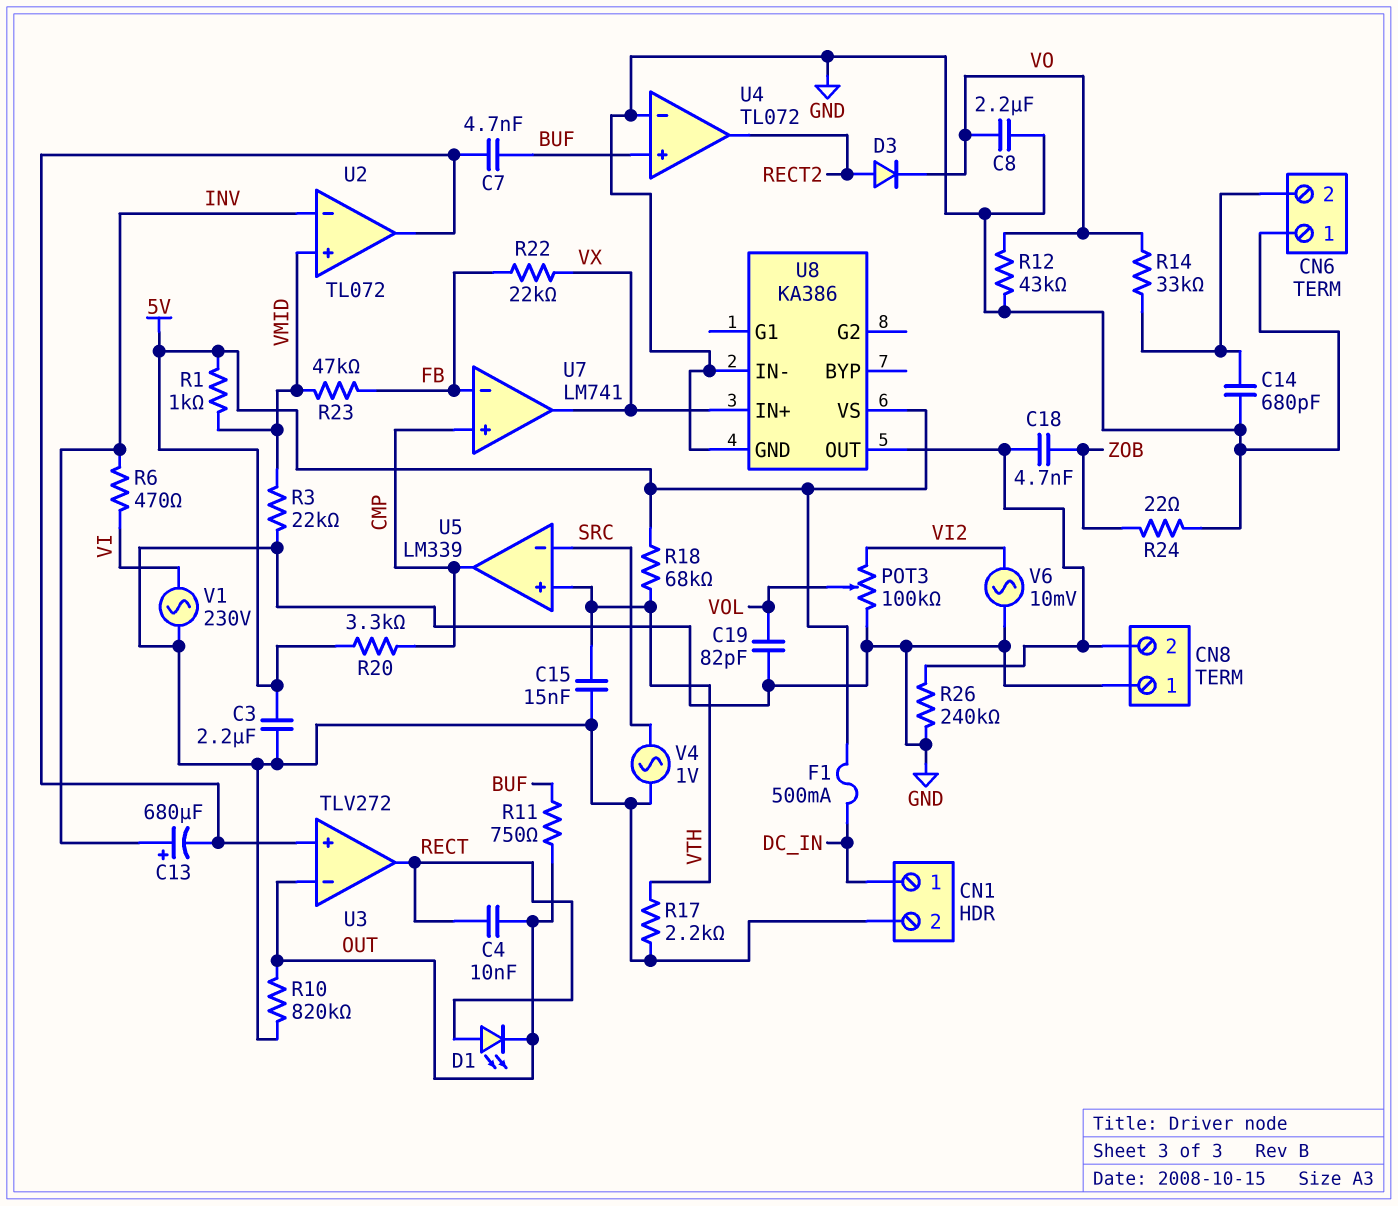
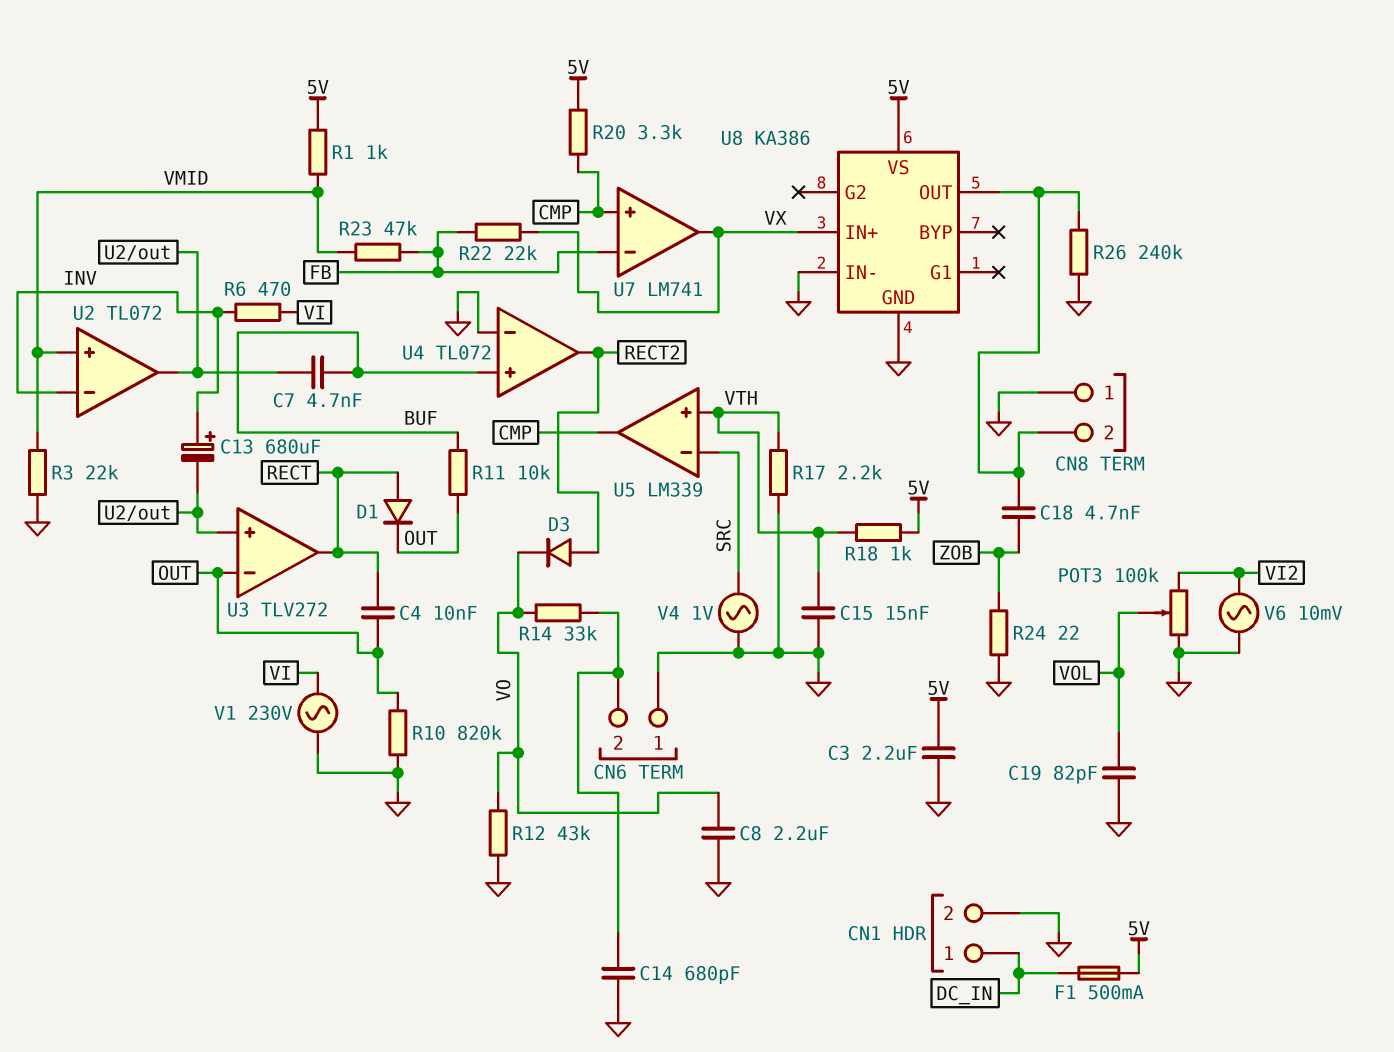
D1: LED (A RECT, K OUT) -> diode (A RECT, K OUT)
R11: 750 (BUF, OUT) -> 10k (BUF, OUT)
R18: 68k (5V, VTH) -> 1k (5V, VTH)

